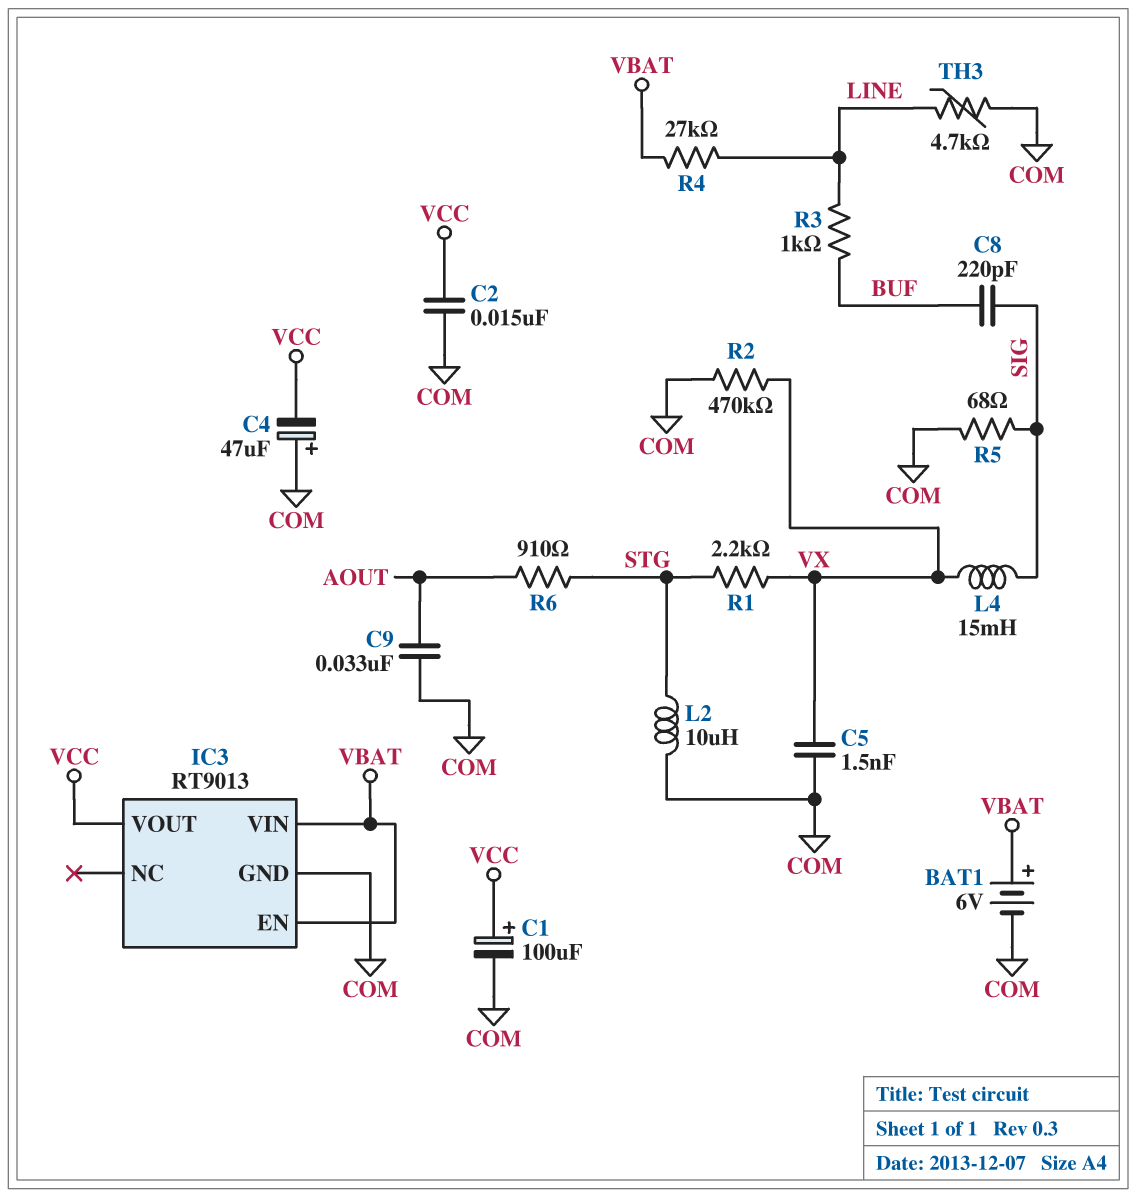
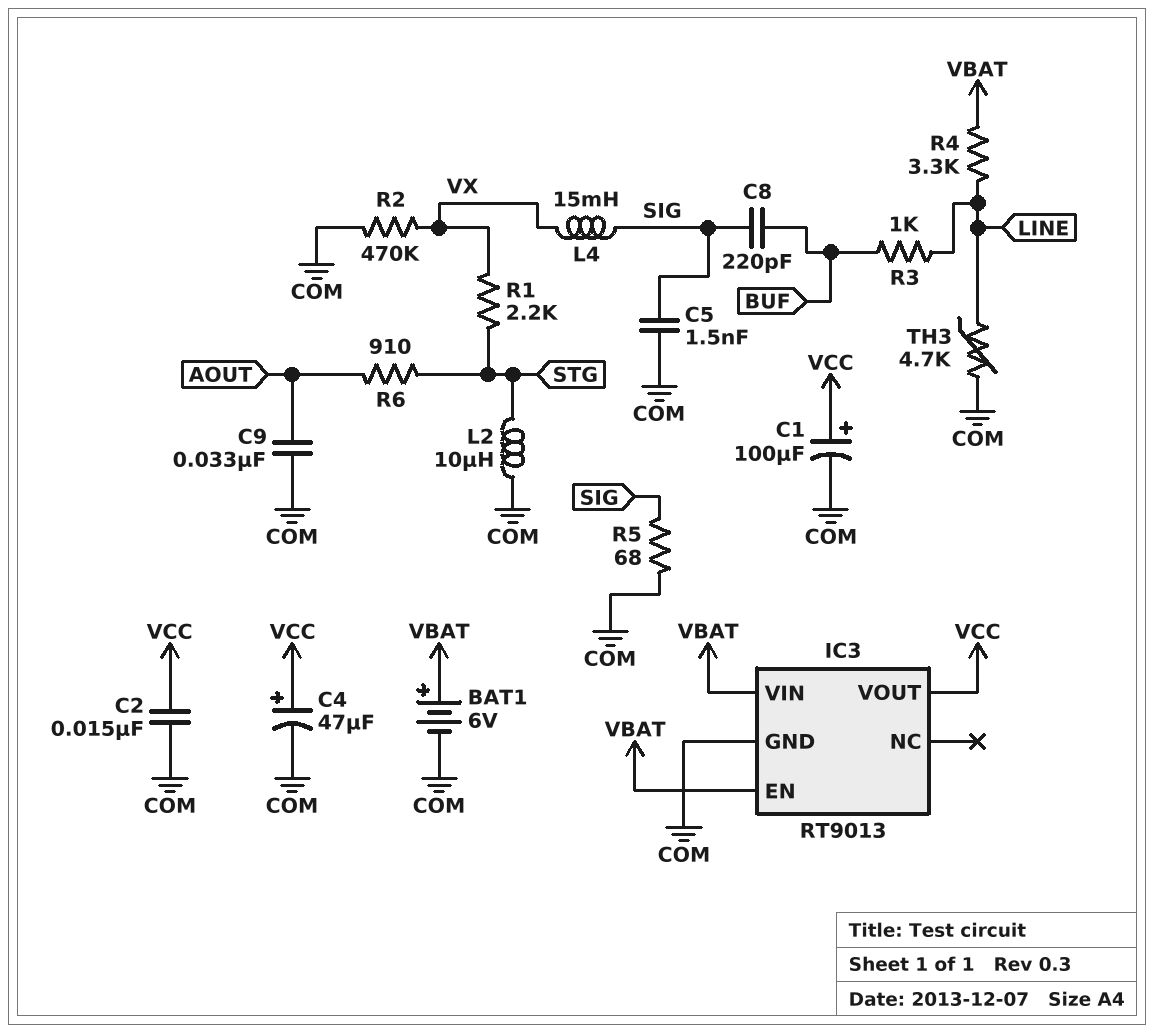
C4: 47uF (plus COM, minus VCC) -> 47uF (plus VCC, minus COM)
C5: 1.5nF (COM, VX) -> 1.5nF (COM, SIG)
R4: 27k (LINE, VBAT) -> 3.3k (LINE, VBAT)

